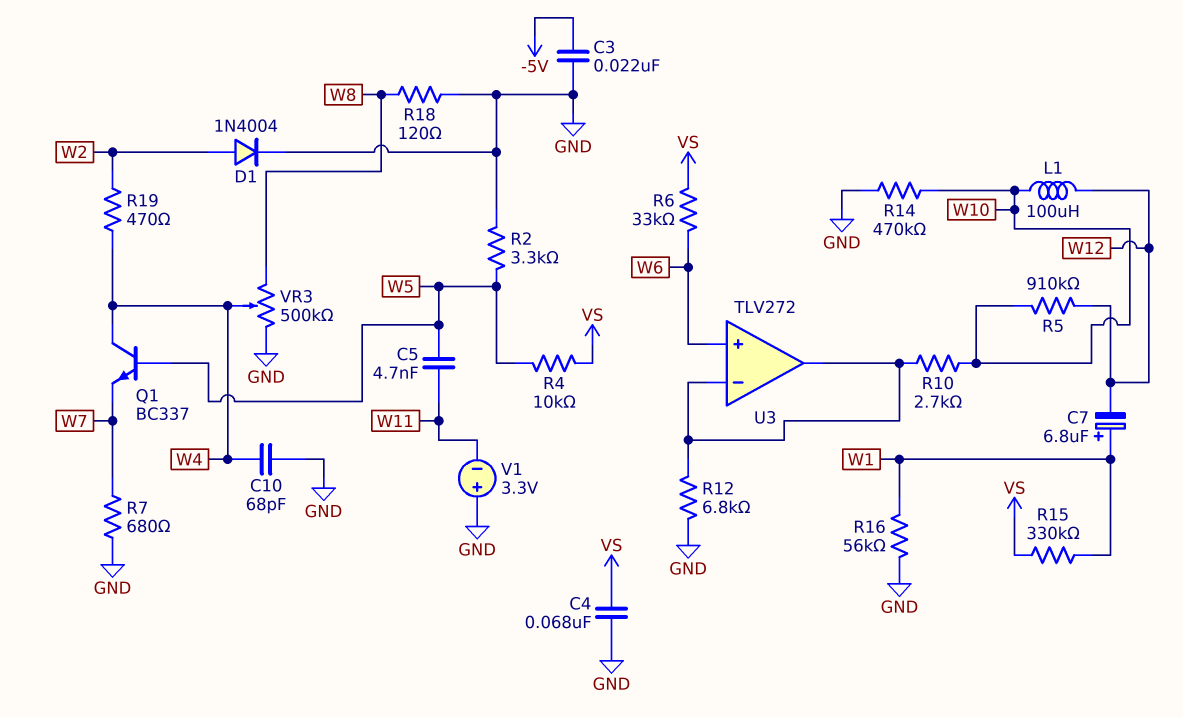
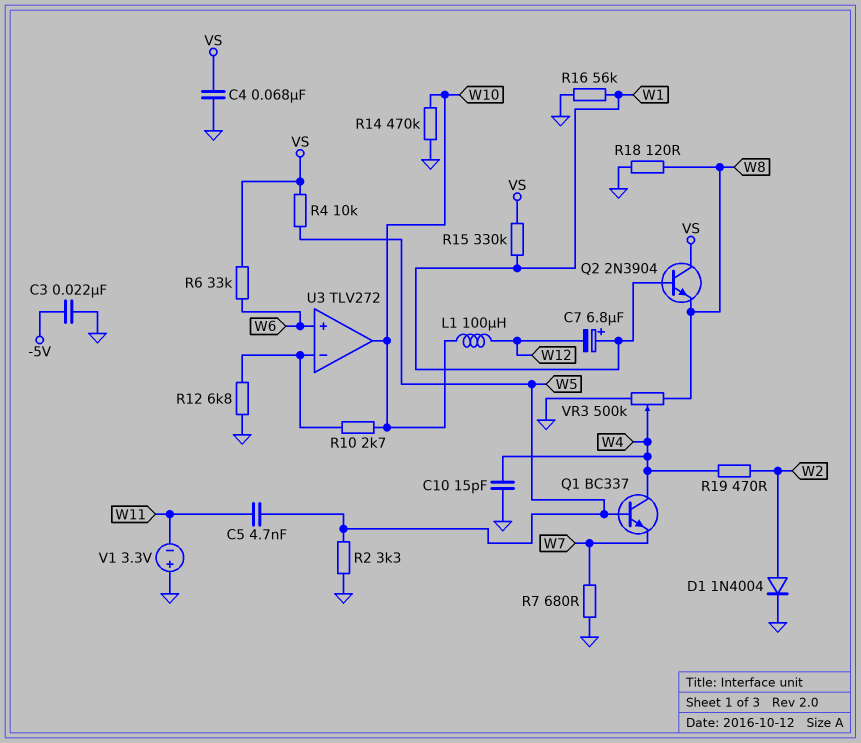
C10: 68pF (GND, W4) -> 15pF (GND, W4)
Q2: none -> NPN 2N3904 (B W1, C VS, E W8)
R5: 910k (W10, W12) -> none
U3 pin out: U3/in- -> W10

